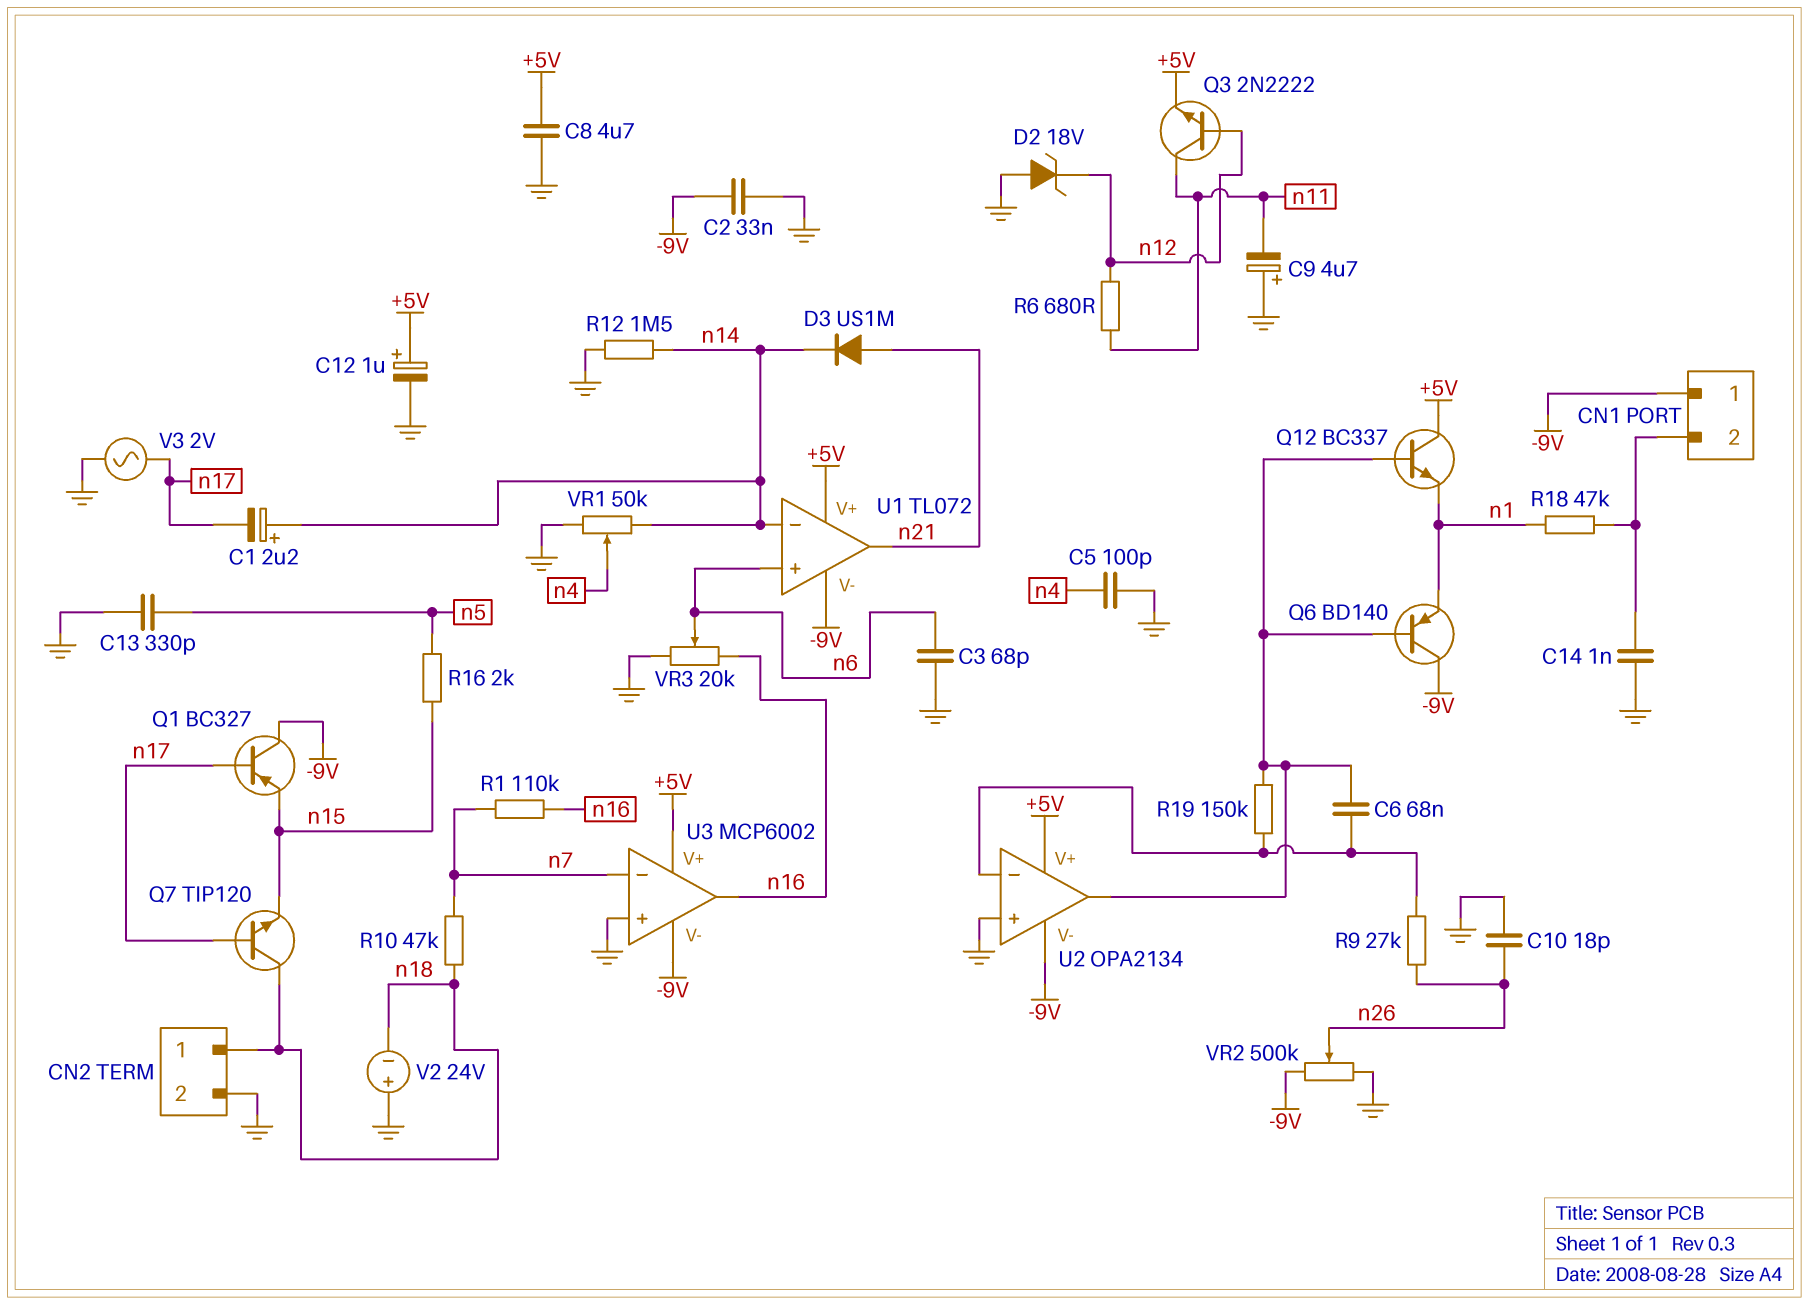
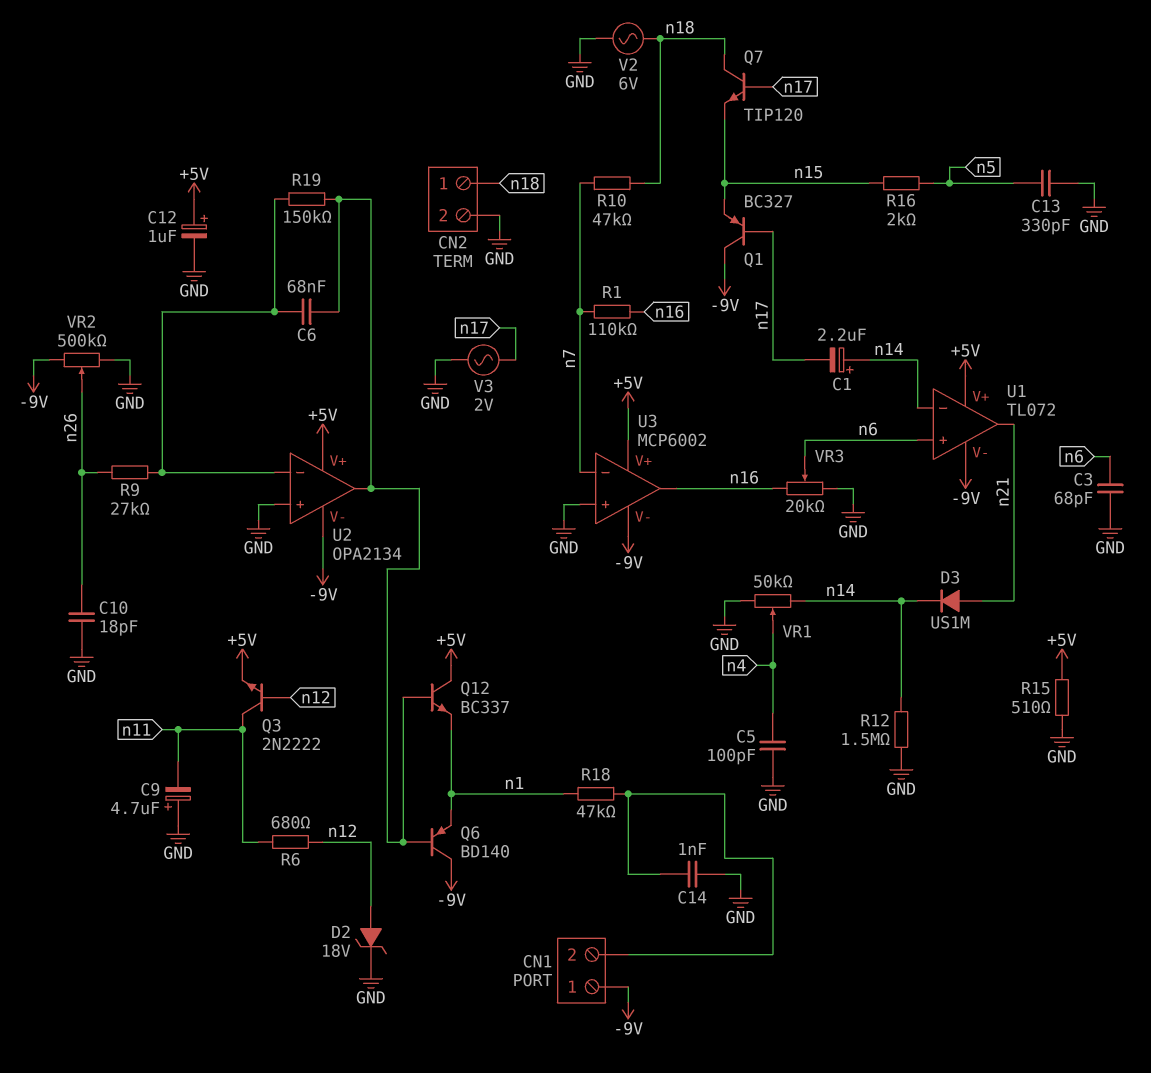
C2: 33nF (-9V, GND) -> none
C8: 4.7uF (+5V, GND) -> none
D2: zener 18V (A GND, K n12) -> zener 18V (A n12, K GND)
R15: none -> 510 (+5V, GND)
V2: 24V (plus GND, minus n18) -> AC 6V (GND, n18)

